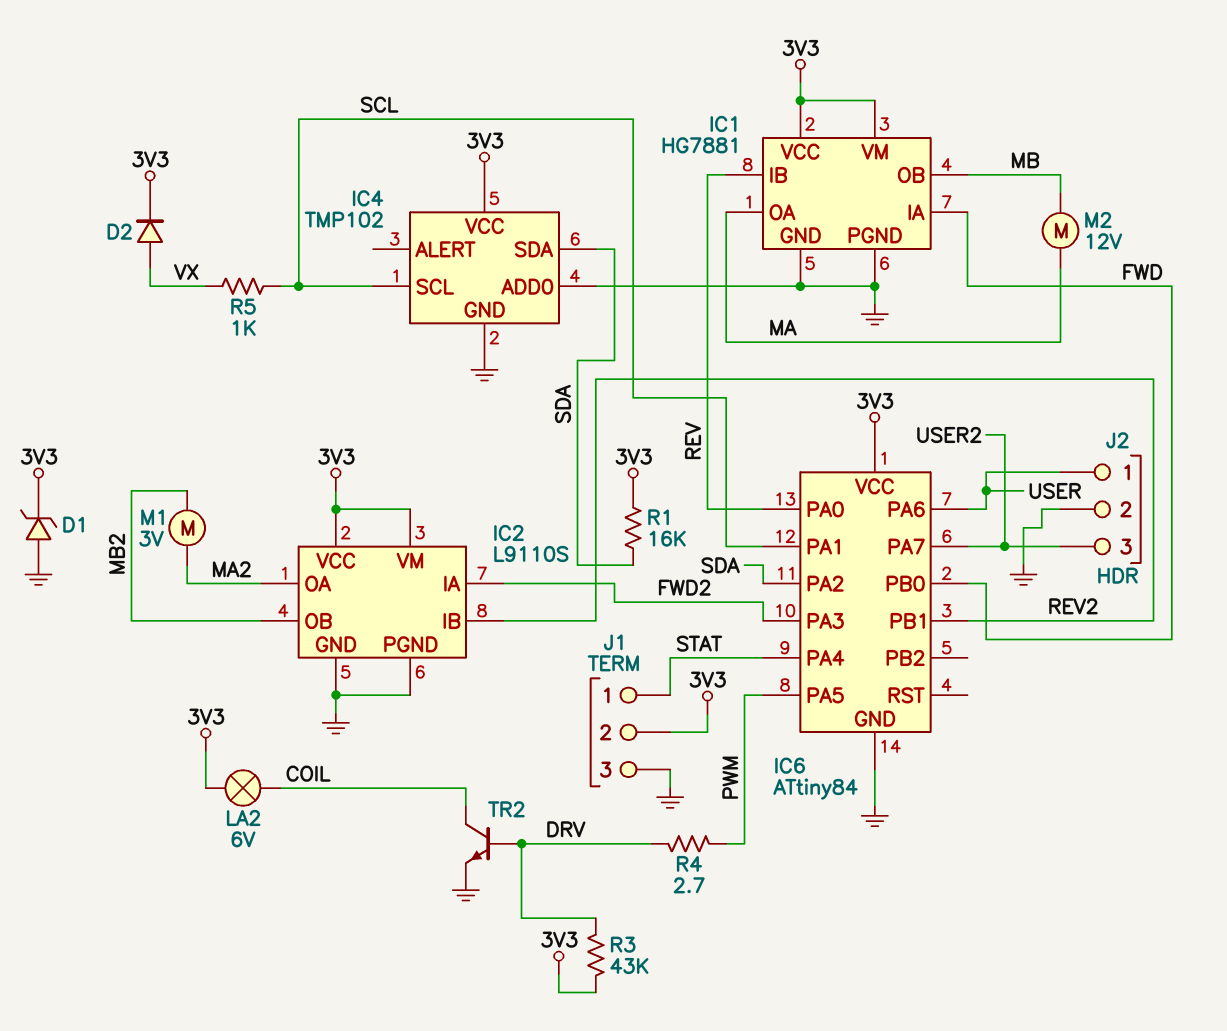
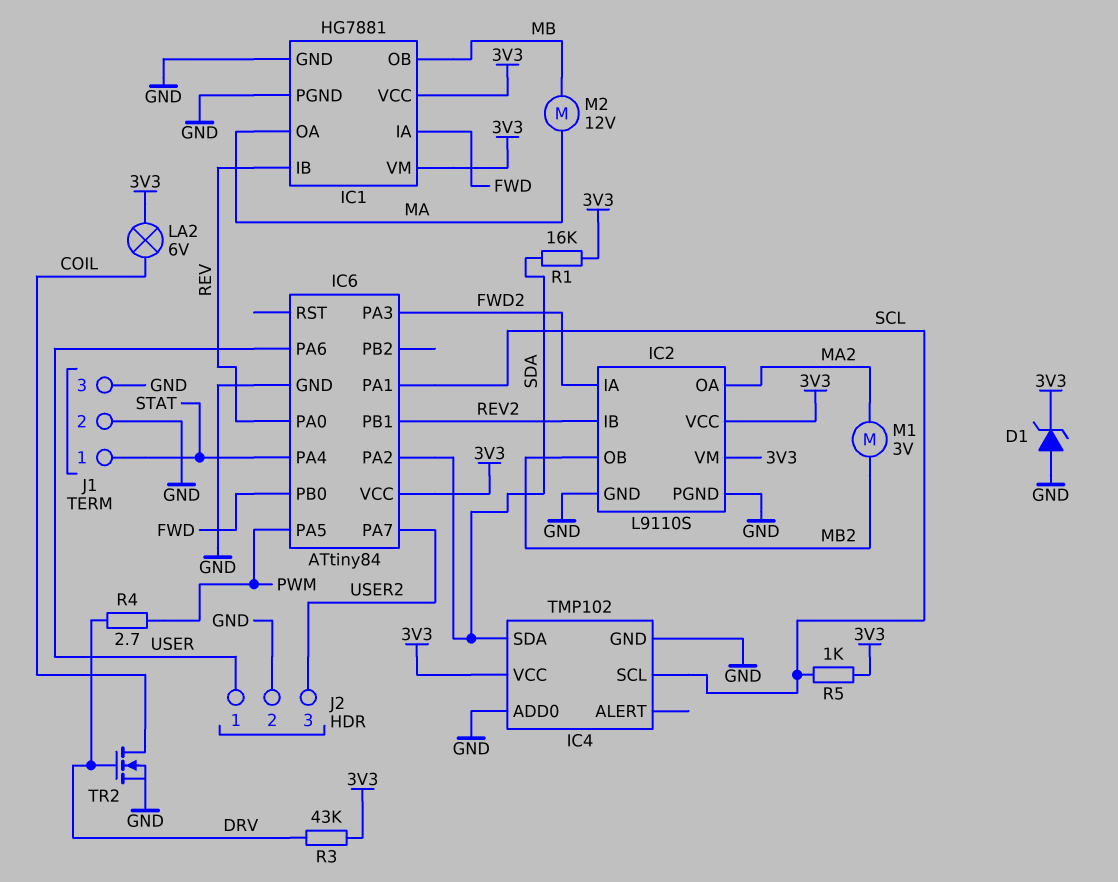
D2: diode (A VX, K 3V3) -> none
J1 pin 2: 3V3 -> GND
R5: 1k (SCL, VX) -> 1k (3V3, SCL)
TR2: NPN (B DRV, C COIL, E GND) -> NMOS (G DRV, D COIL, S GND)

